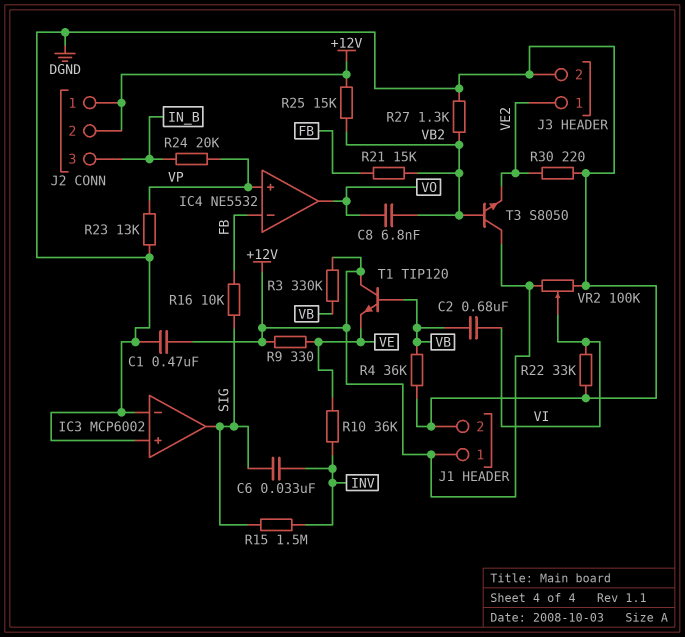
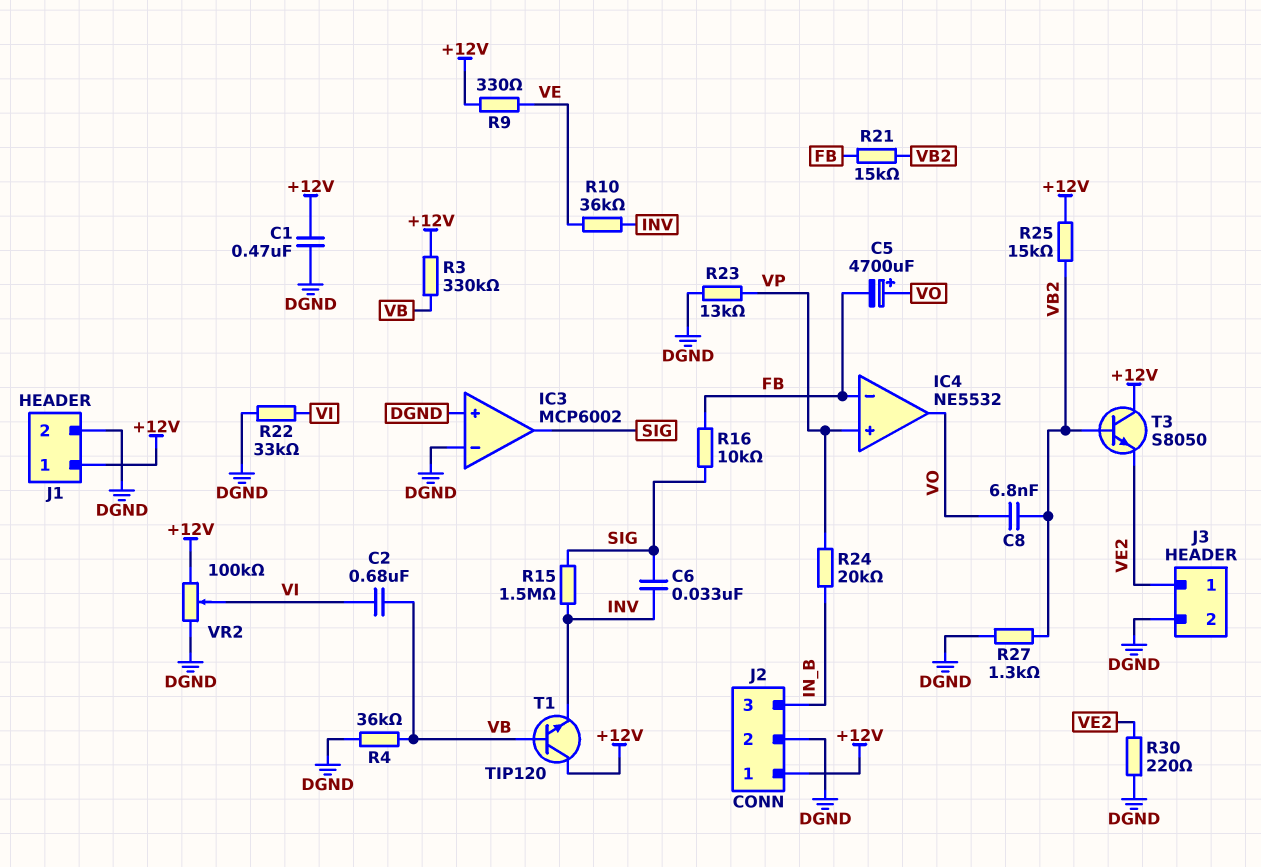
C5: none -> 4700uF (plus VO, minus FB)
J2 pin 2: +12V -> DGND
T1: NPN TIP120 (B VB, C +12V, E VE) -> NPN TIP120 (B VB, C +12V, E INV)

